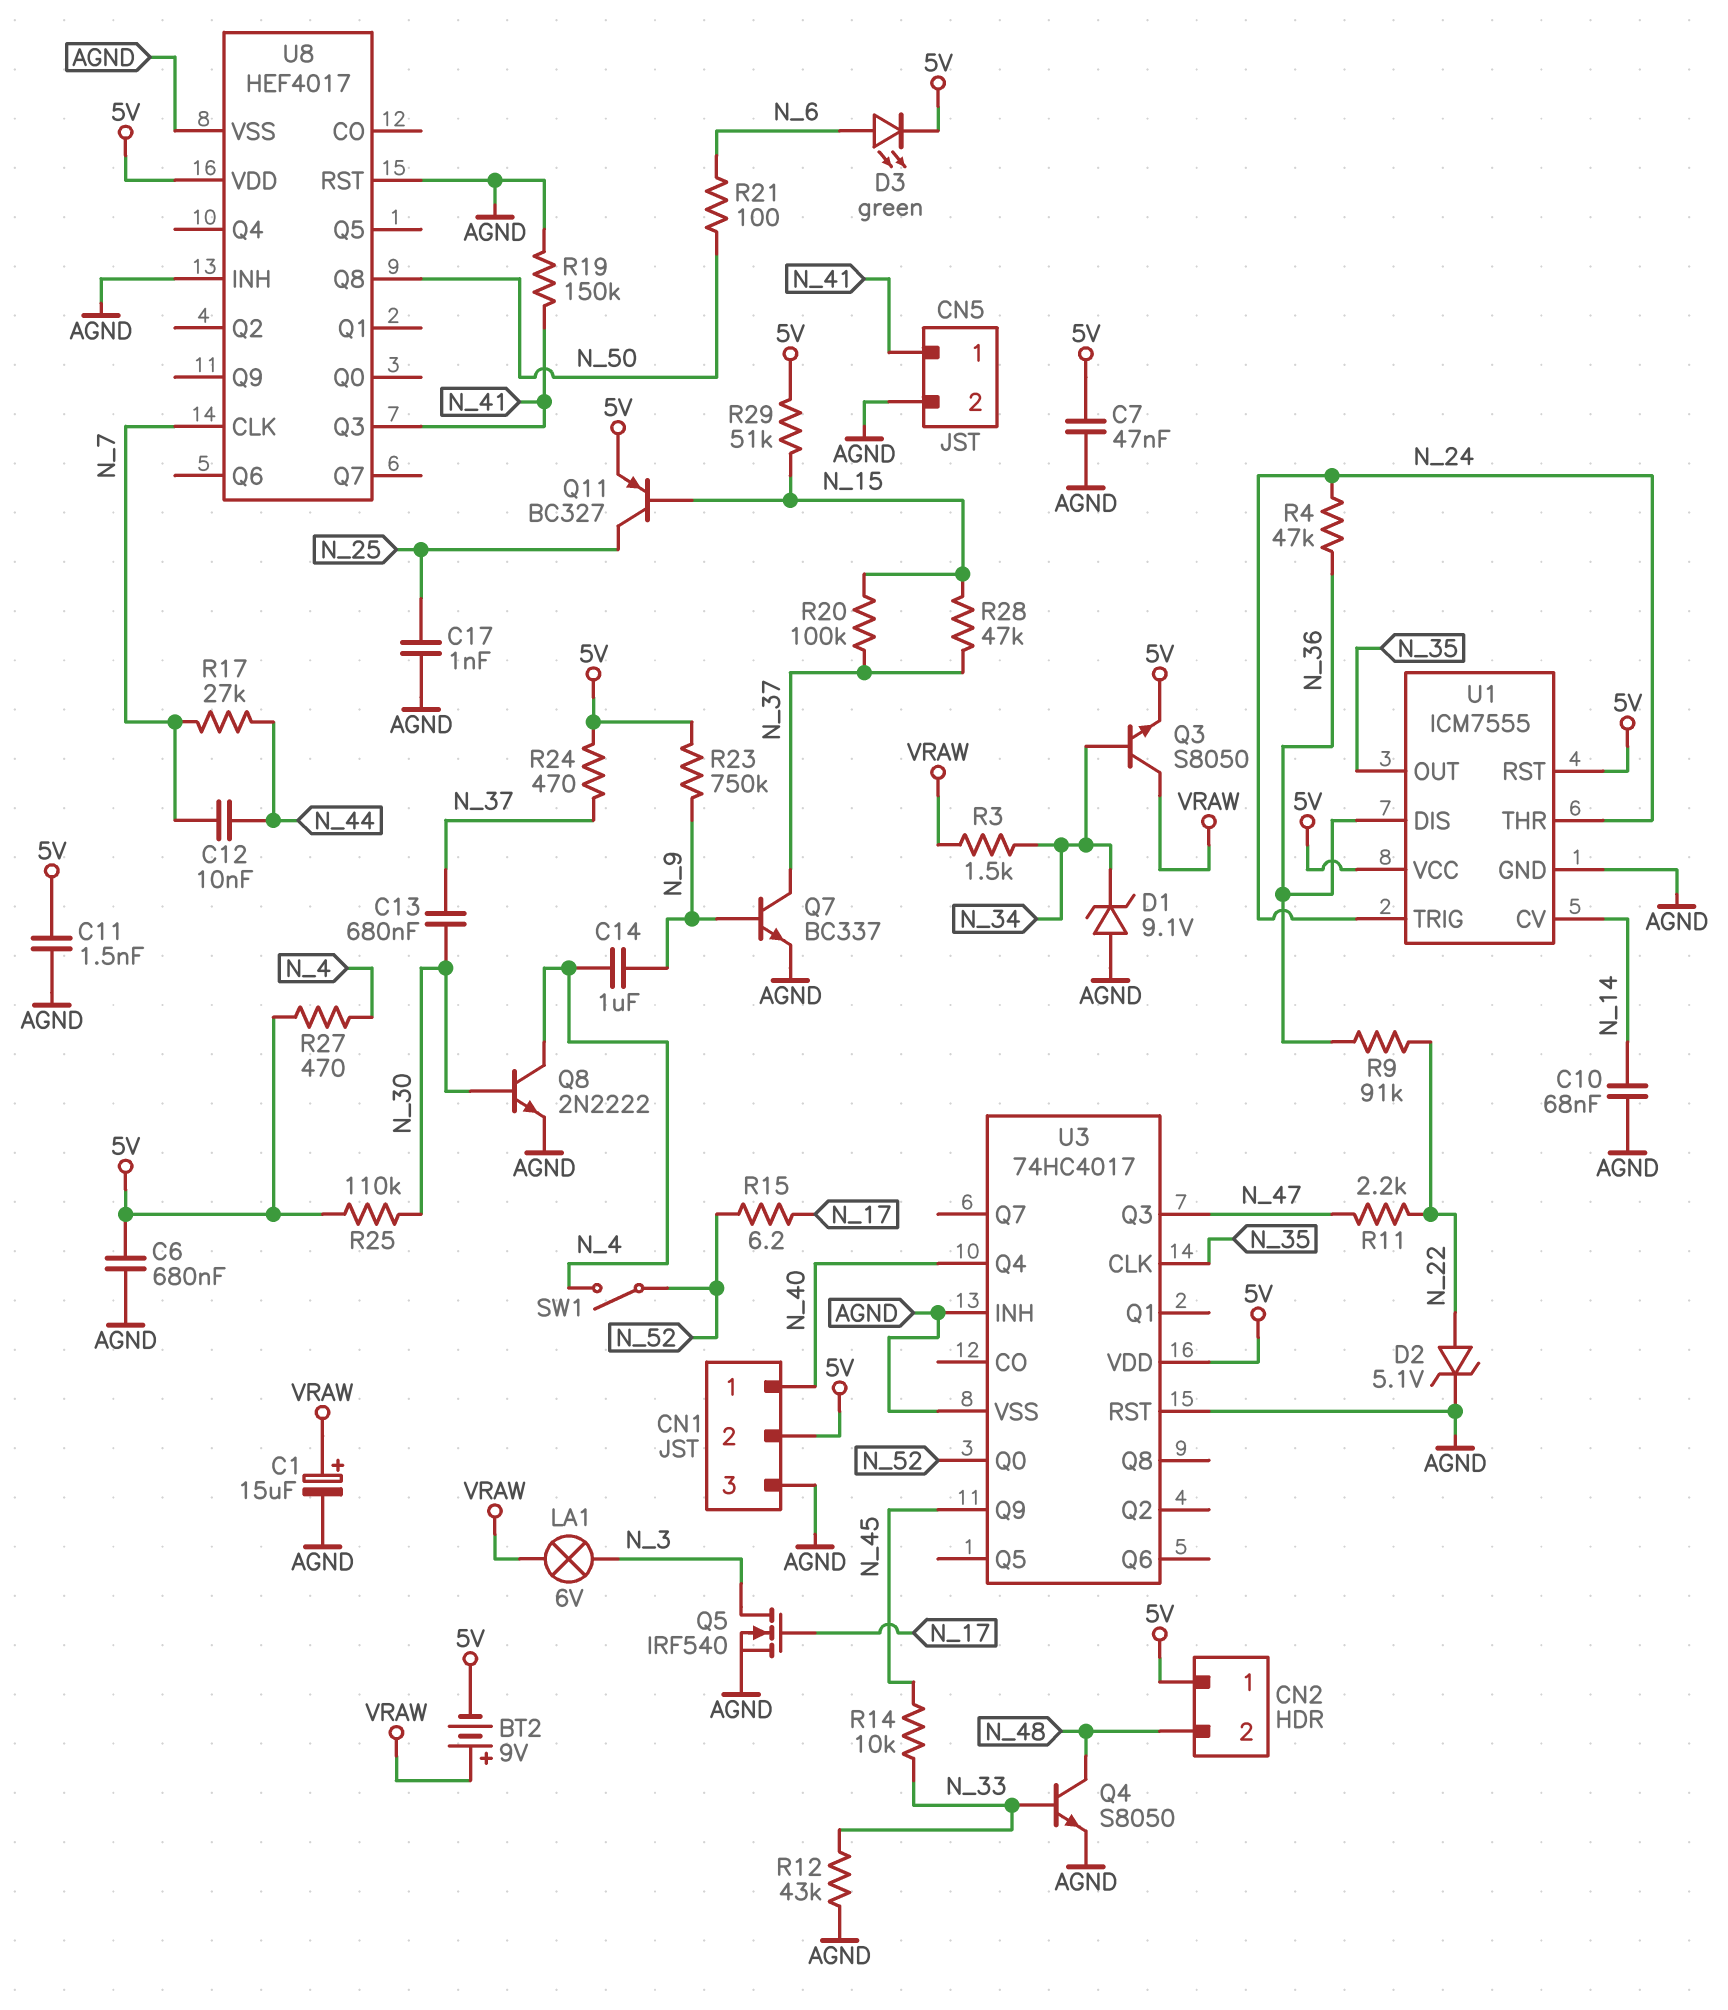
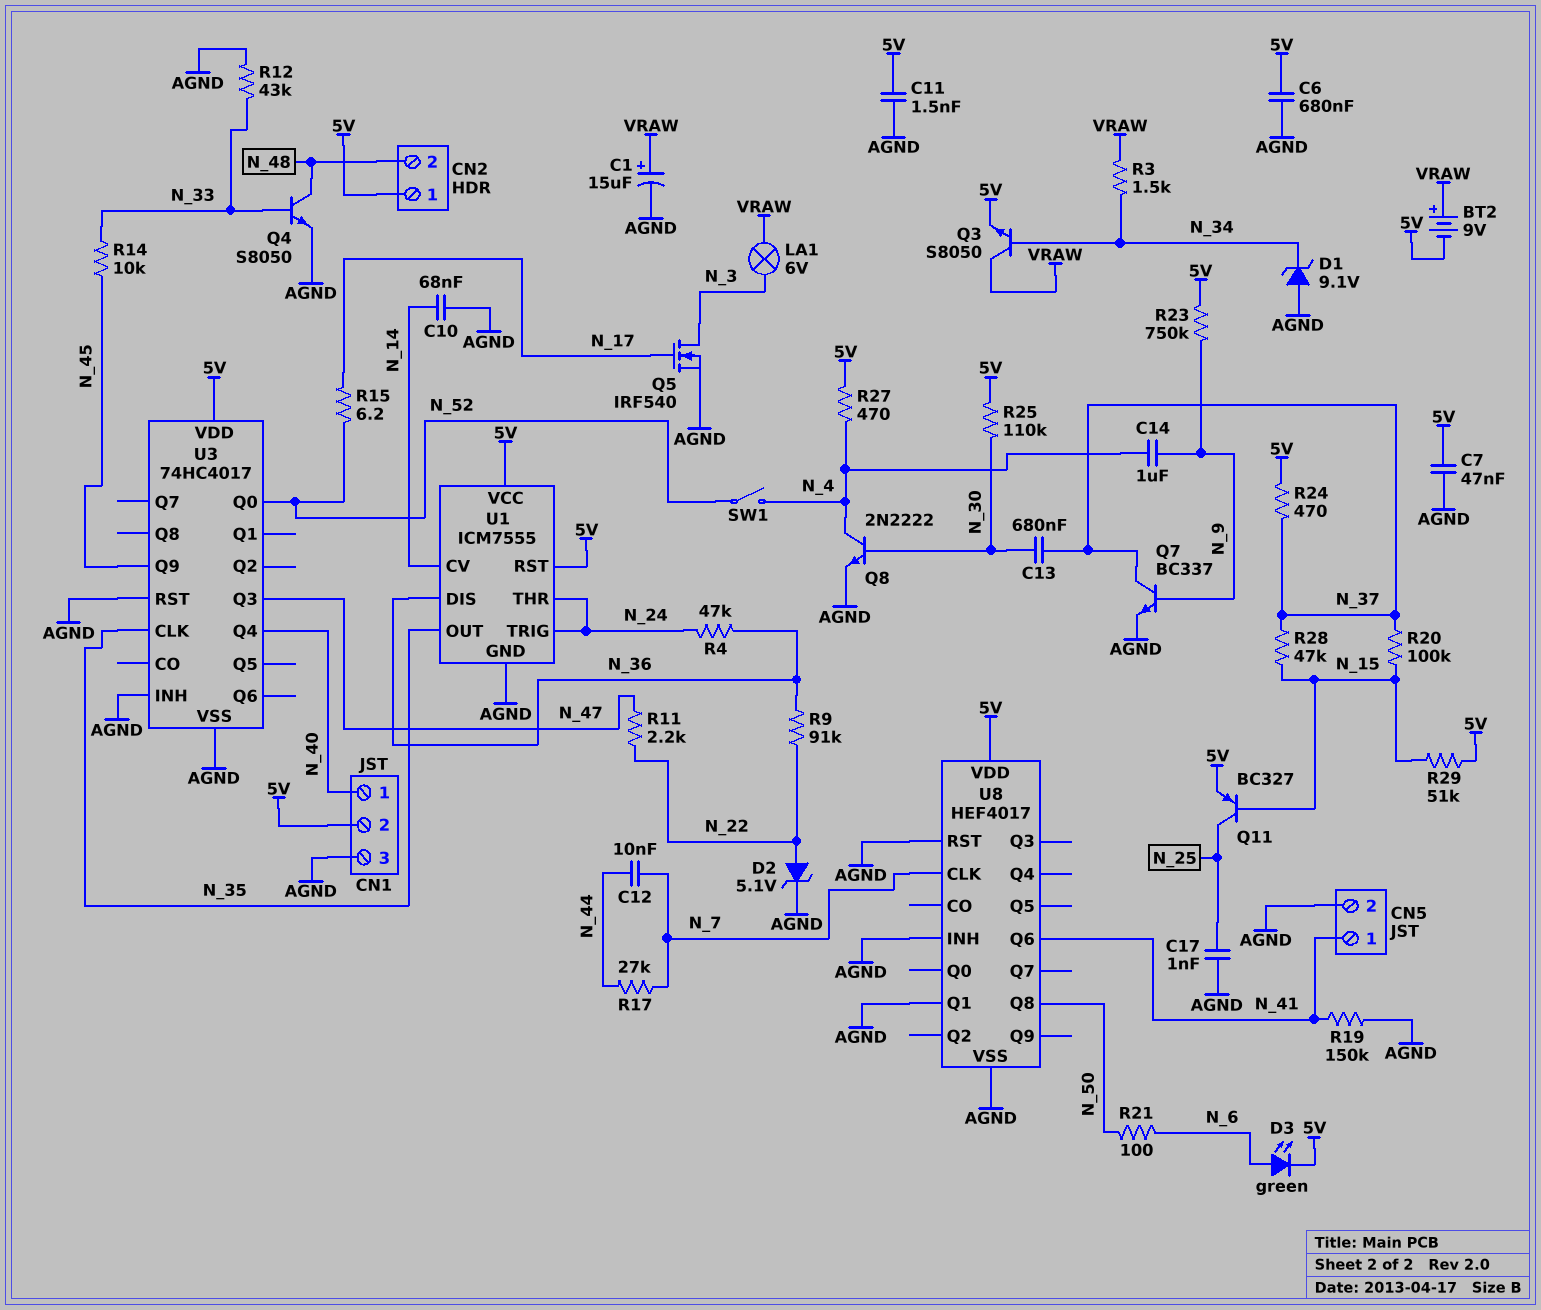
U8 pin Q1: none -> AGND
U8 pin Q3: N_41 -> none
U8 pin Q6: none -> N_41

